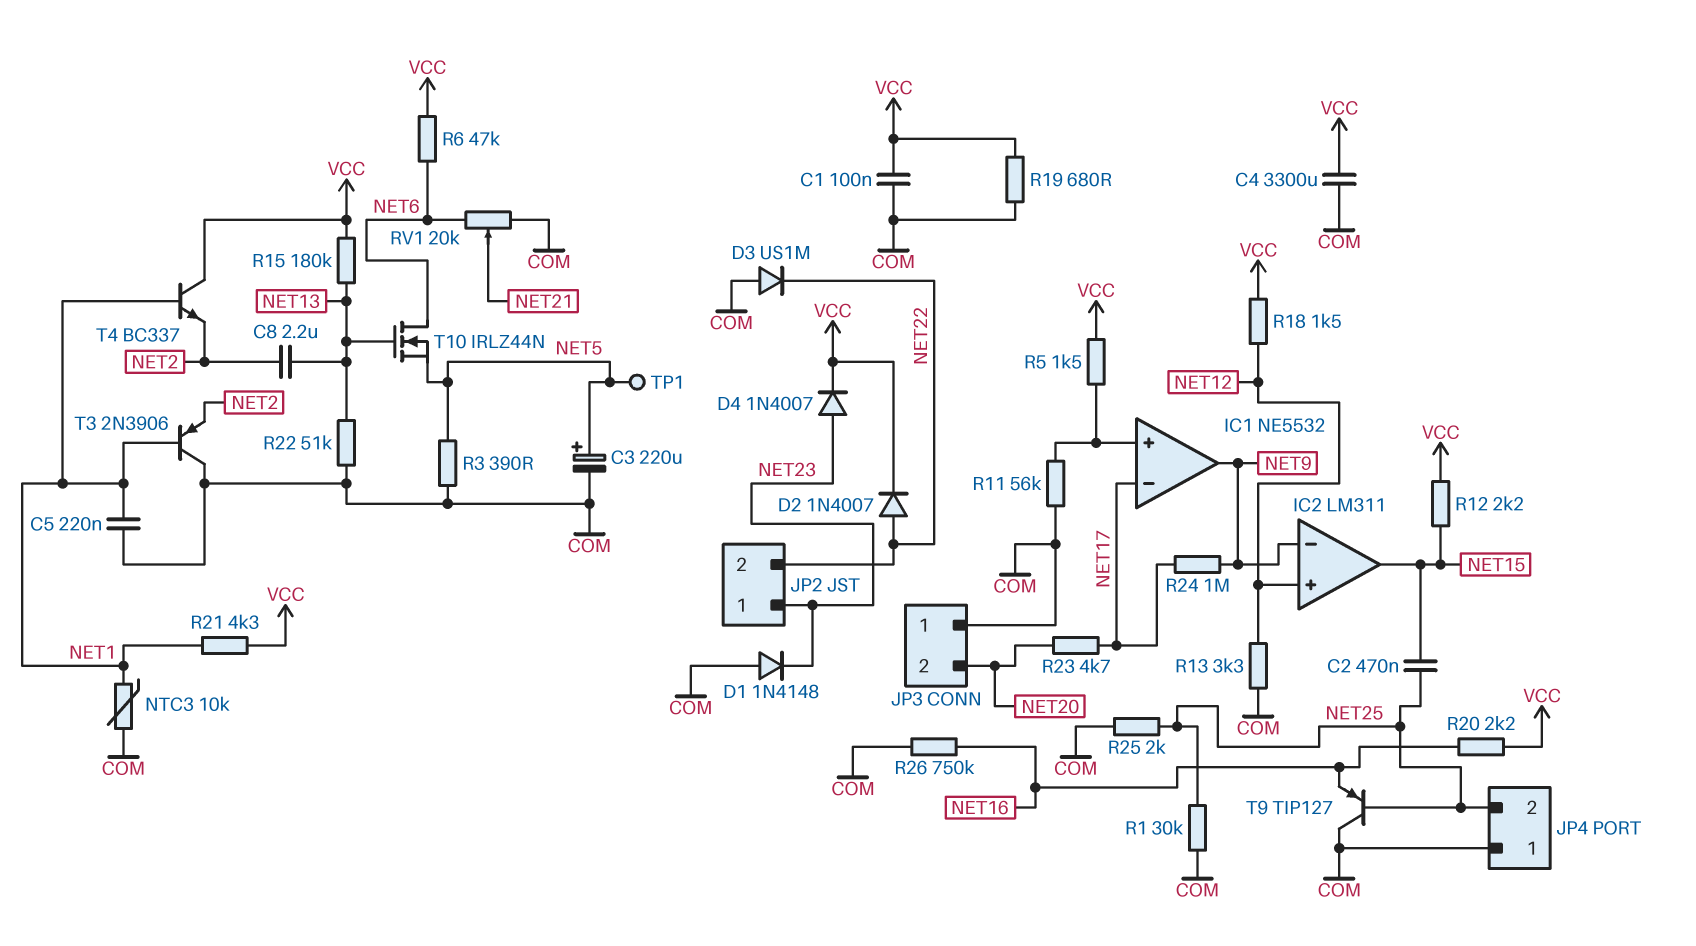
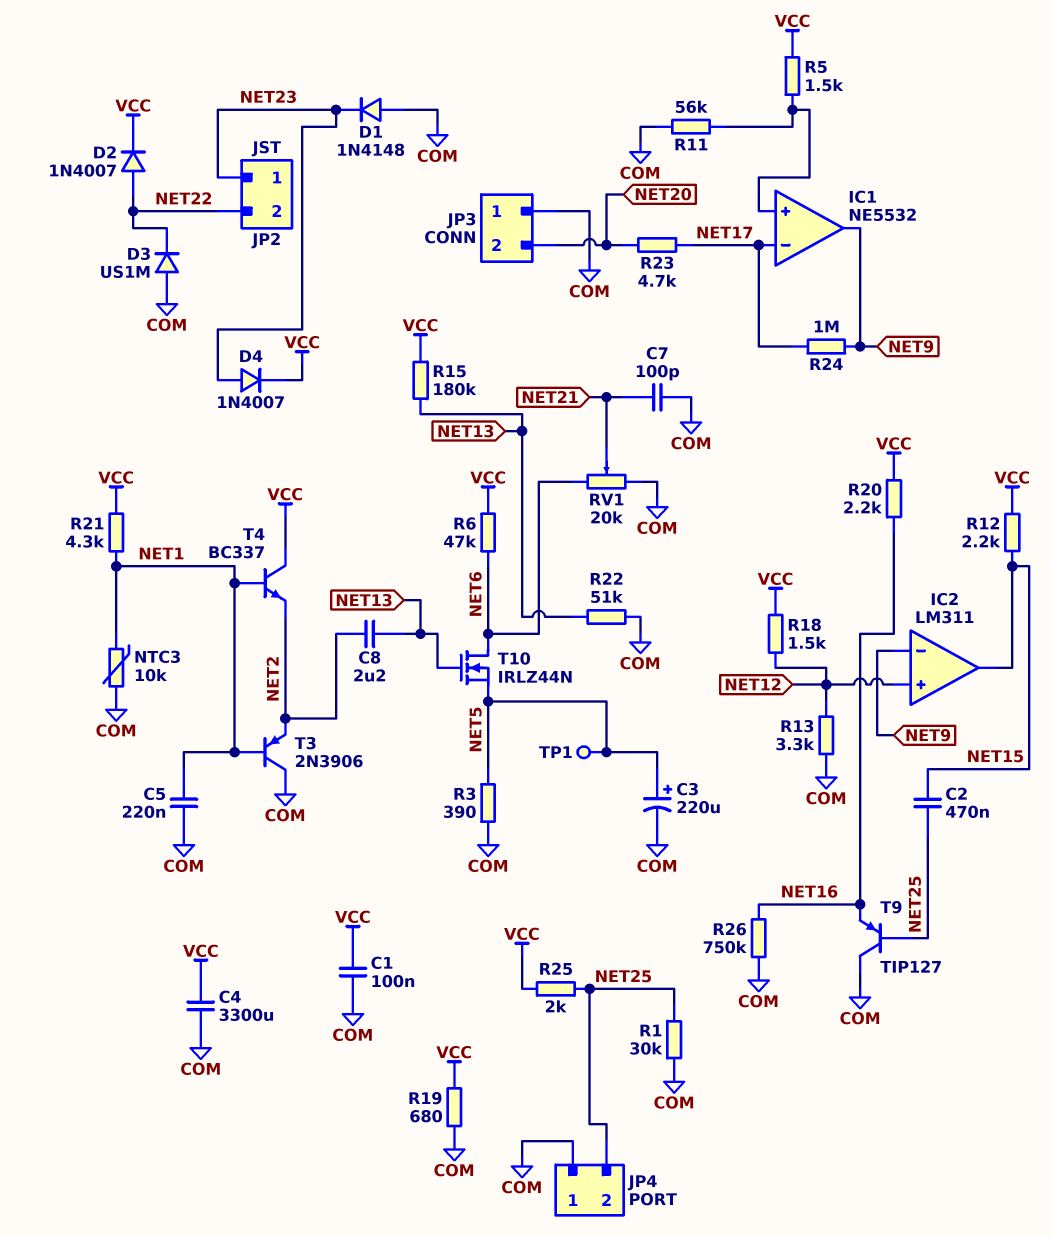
C7: none -> 100pF (COM, NET21)
R25: 2k (COM, NET25) -> 2k (NET25, VCC)

